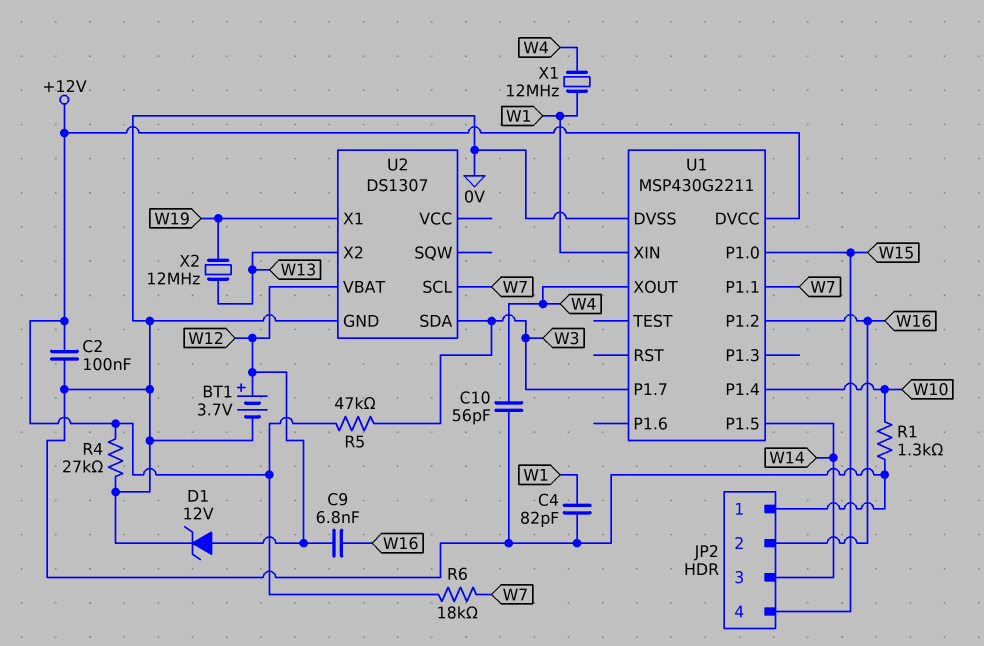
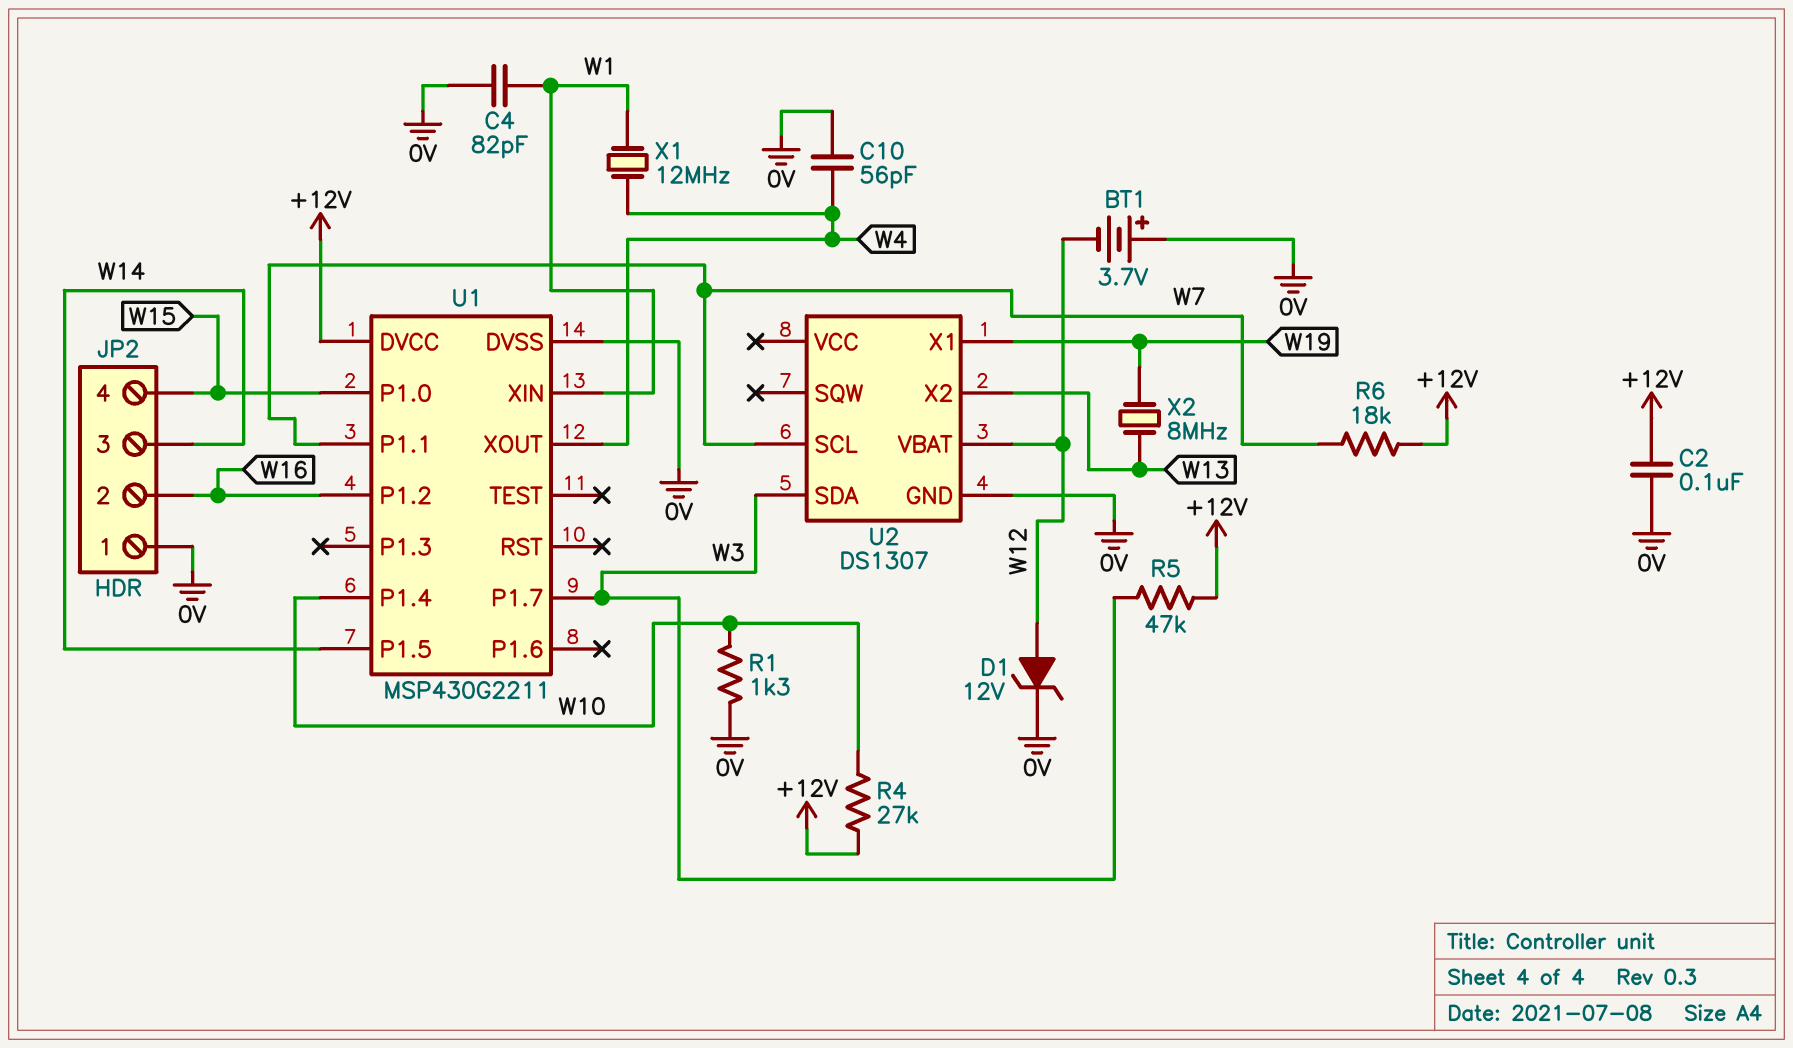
BT1: 3.7V (plus W12, minus 0V) -> 3.7V (plus 0V, minus W12)
C9: 6.8nF (W12, W16) -> none
R4: 27k (+12V, 0V) -> 27k (+12V, W10)
X2: 12MHz (W13, W19) -> 8MHz (W13, W19)

